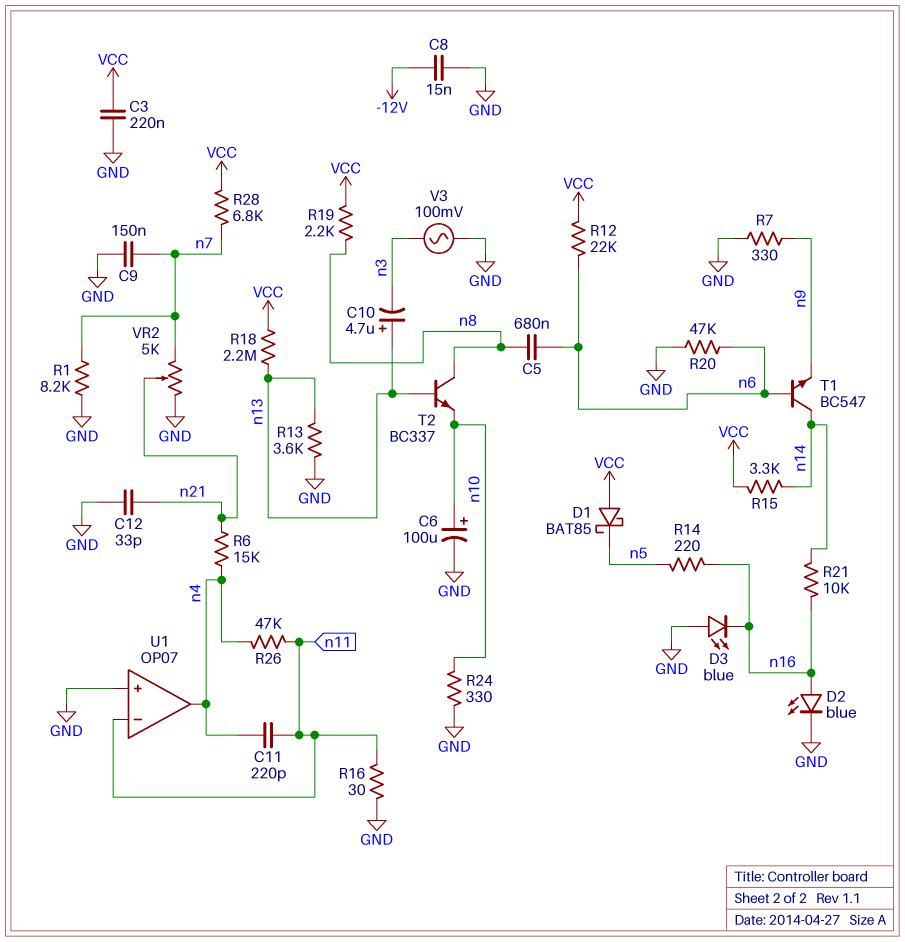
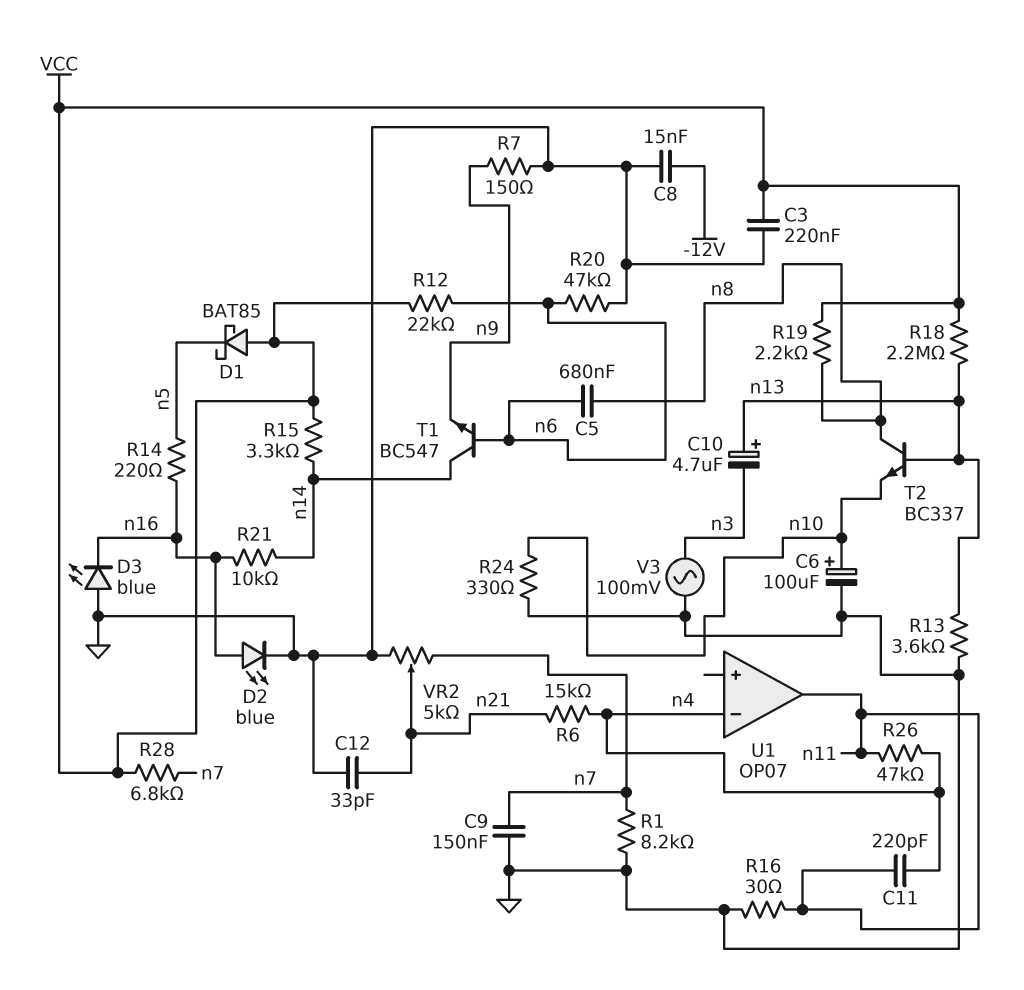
R7: 330 (GND, n9) -> 150 (GND, n9)
U1 pin in+: GND -> none
U1 pin in-: n11 -> n4
U1 pin out: n4 -> n11

